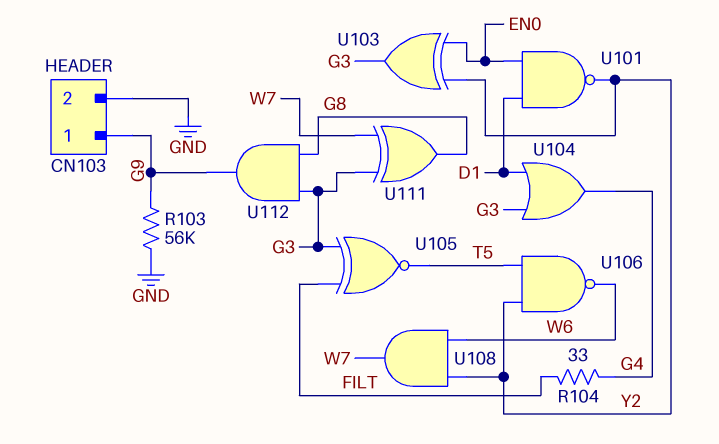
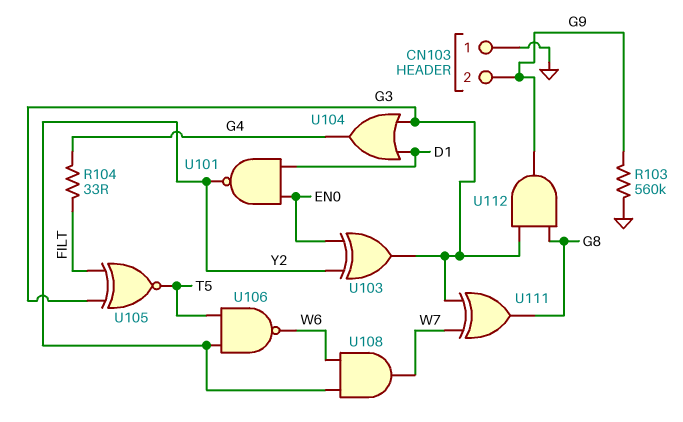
CN103 pin 1: G9 -> GND
CN103 pin 2: GND -> G9
R103: 56k (G9, GND) -> 560k (G9, GND)

